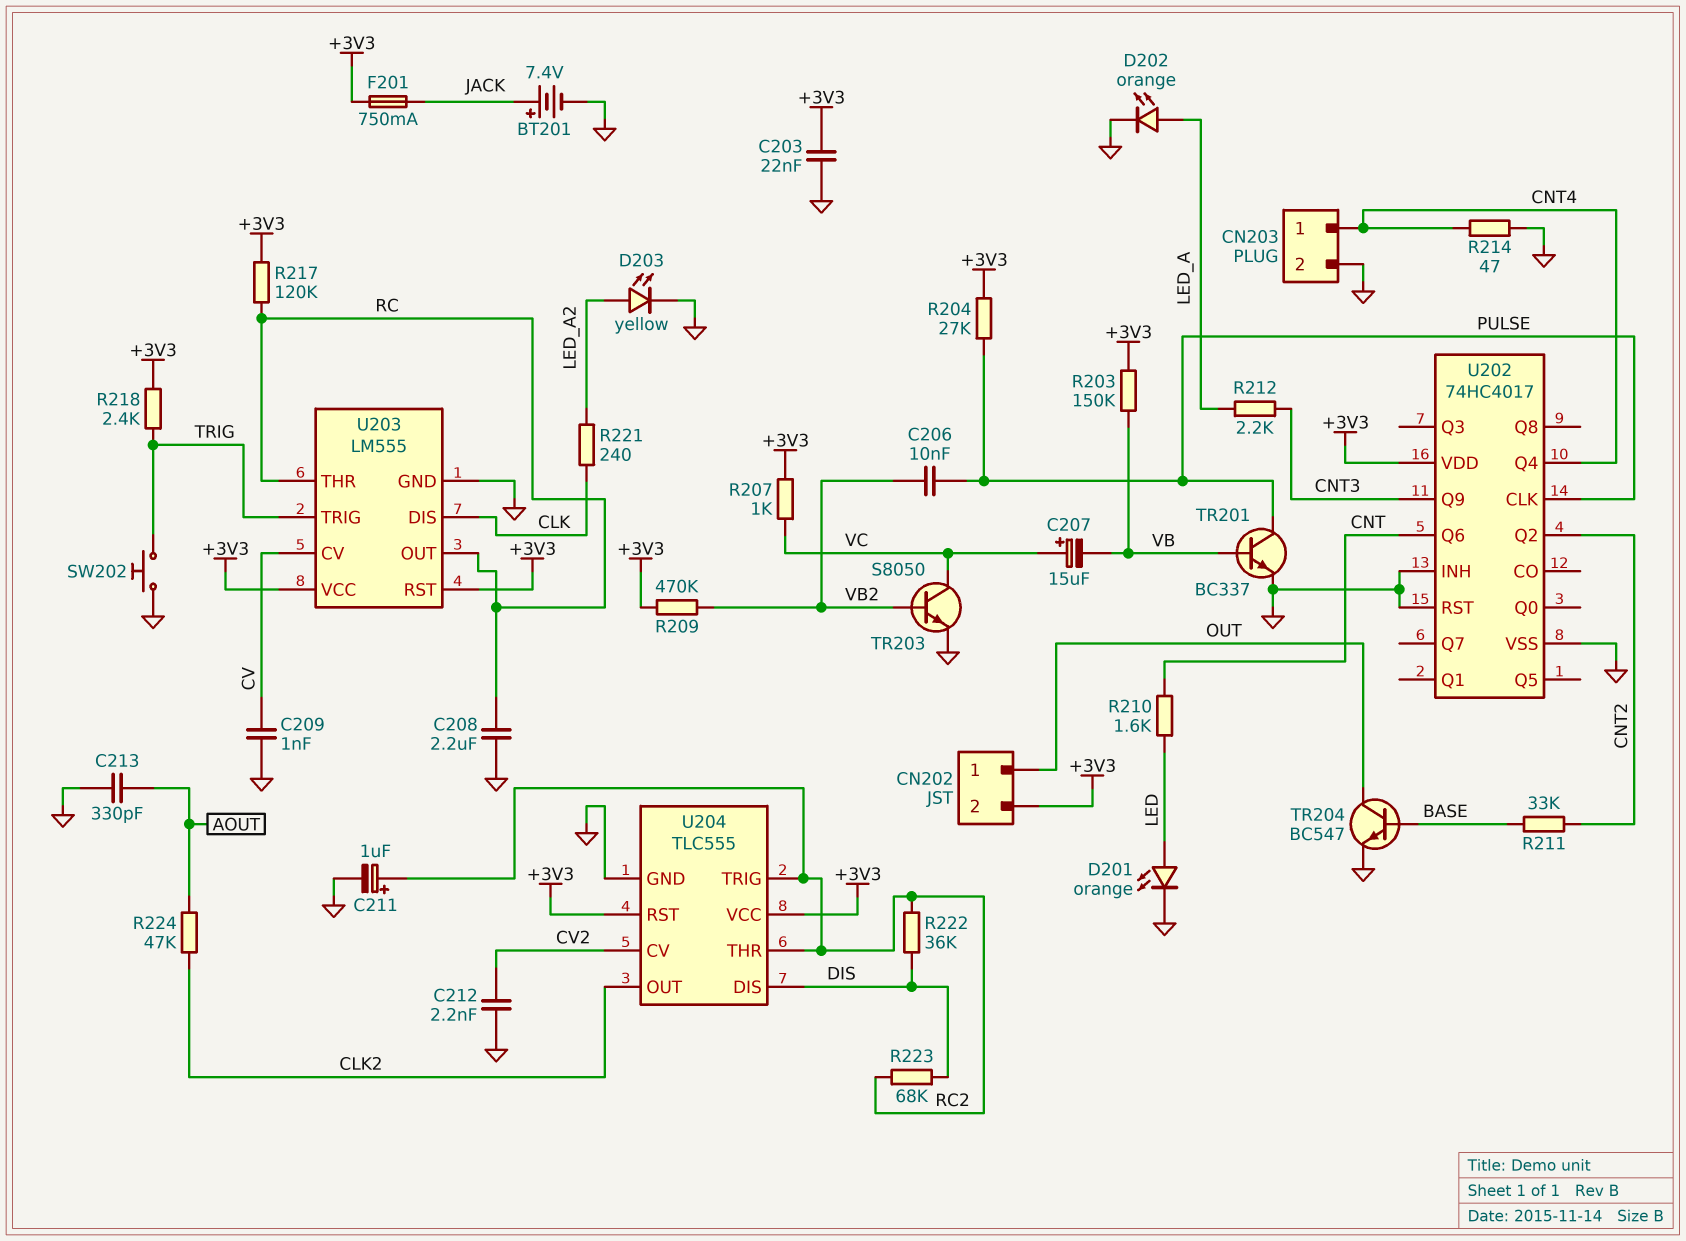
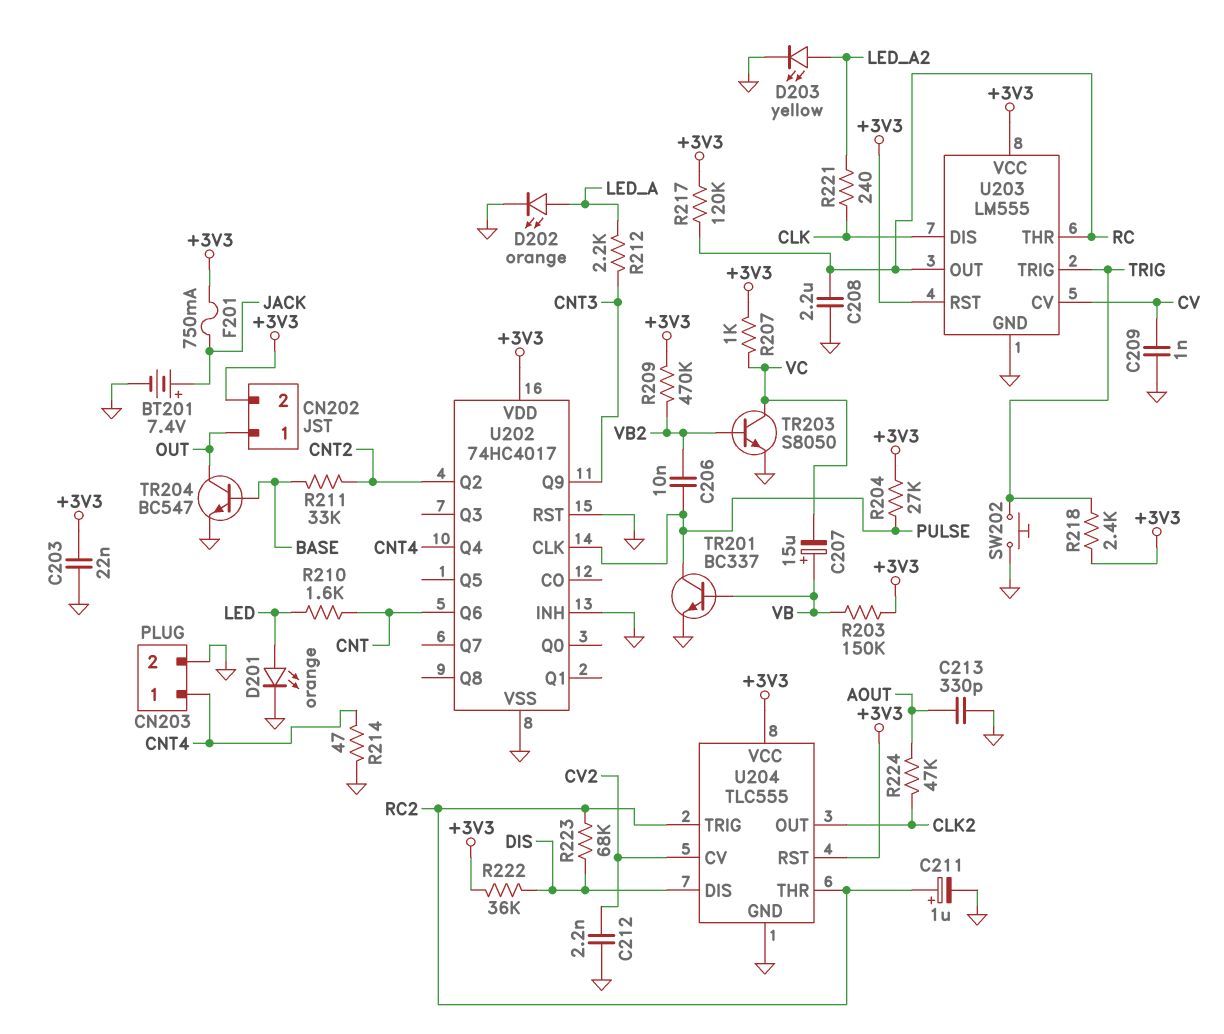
C207: 15uF (plus VC, minus VB) -> 15uF (plus VB, minus VC)
R222: 36k (DIS, RC2) -> 36k (+3V3, DIS)

